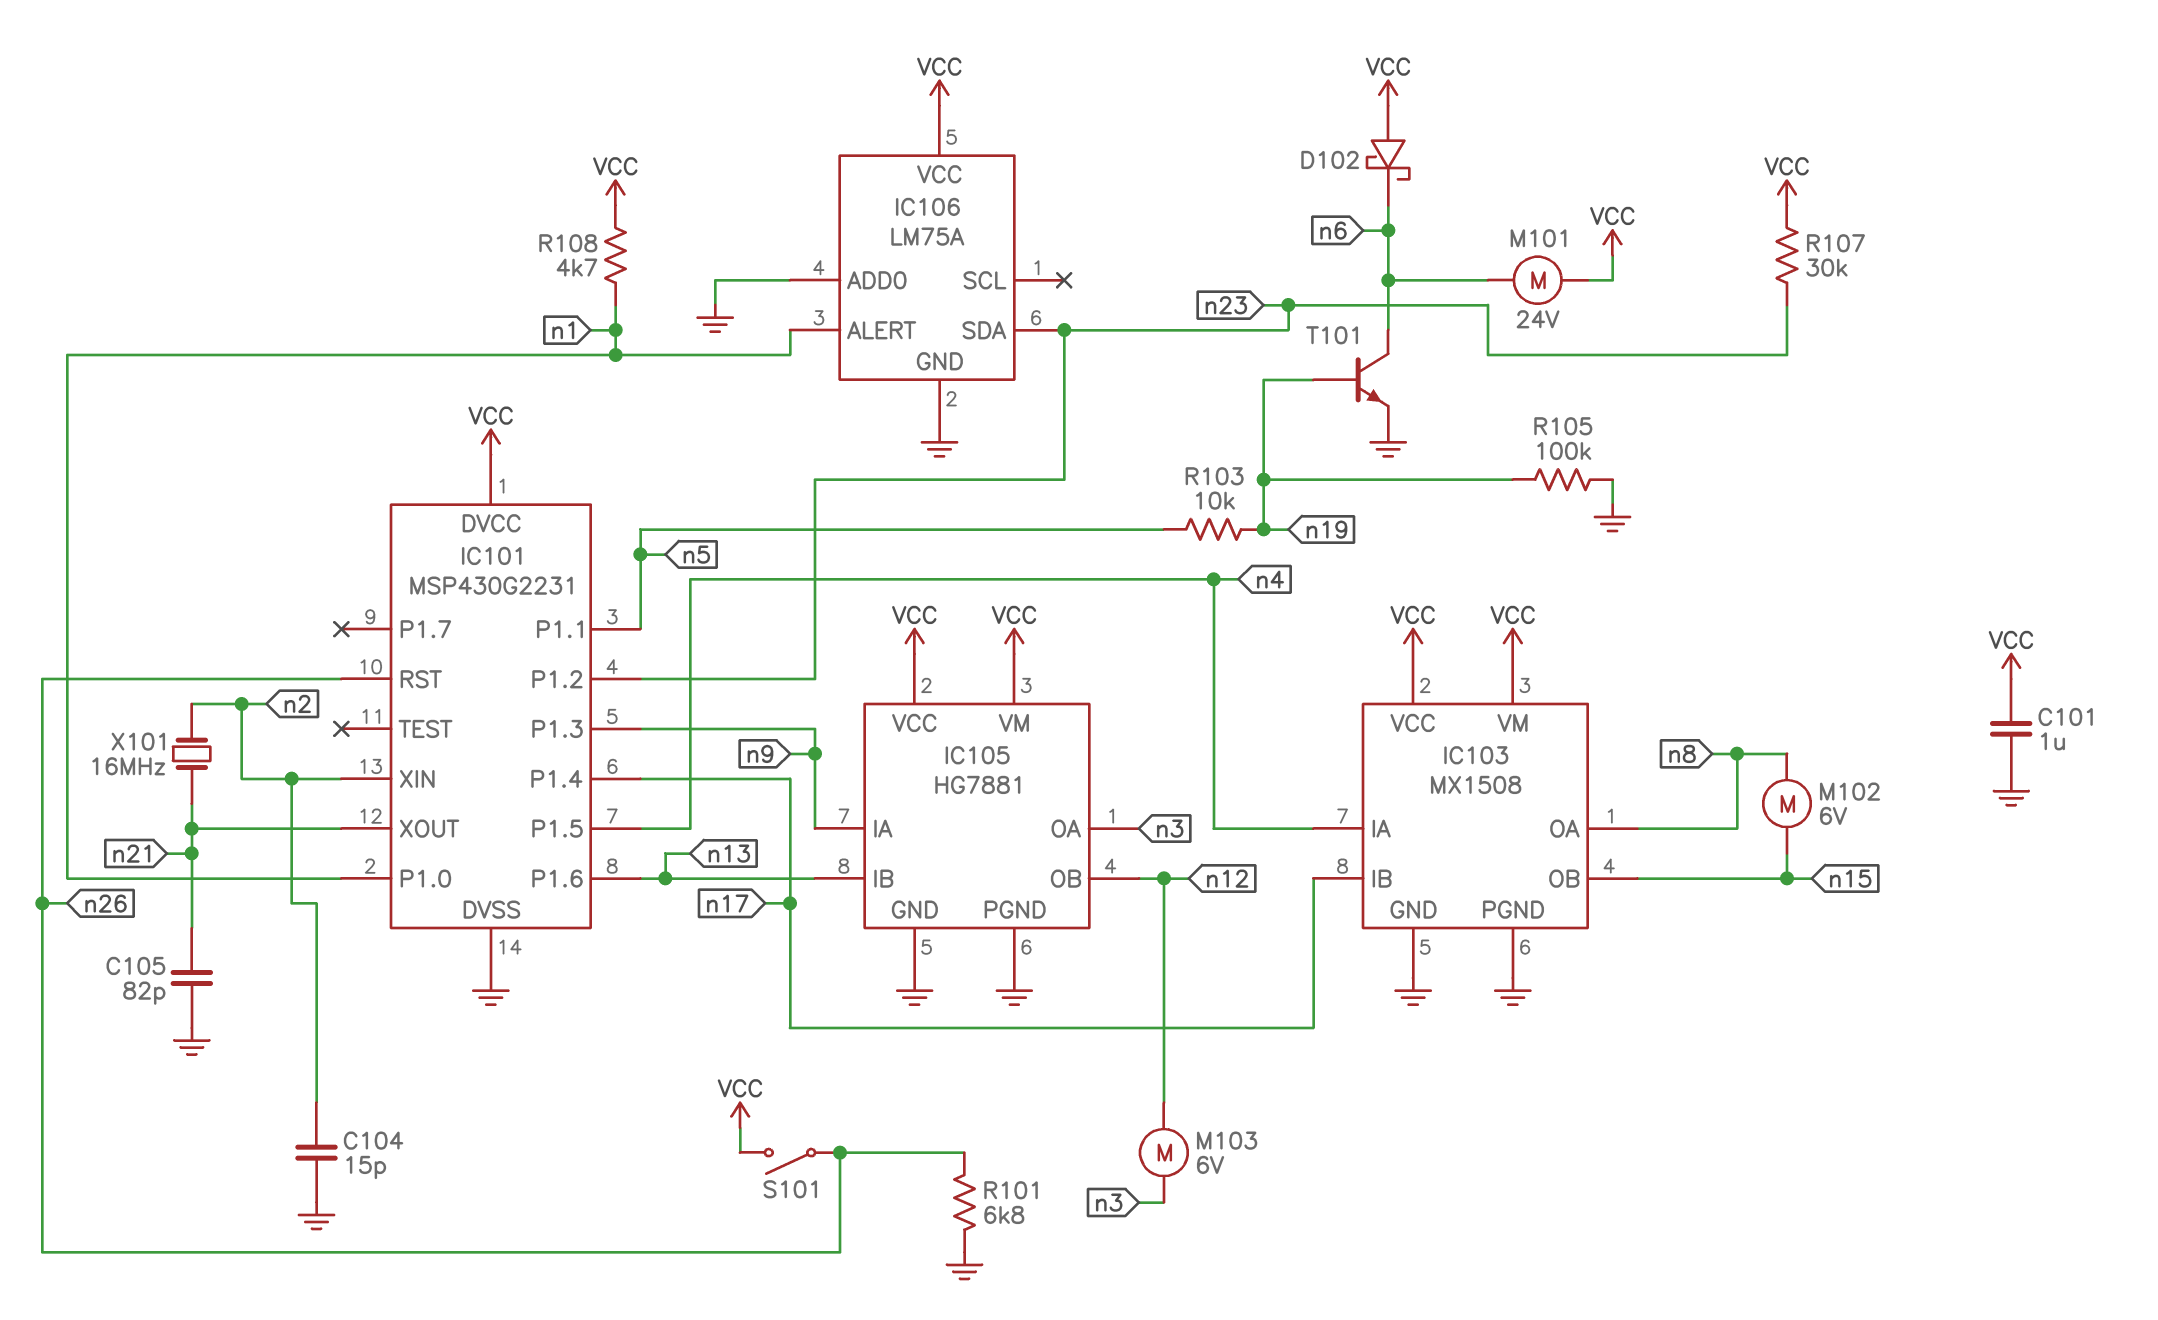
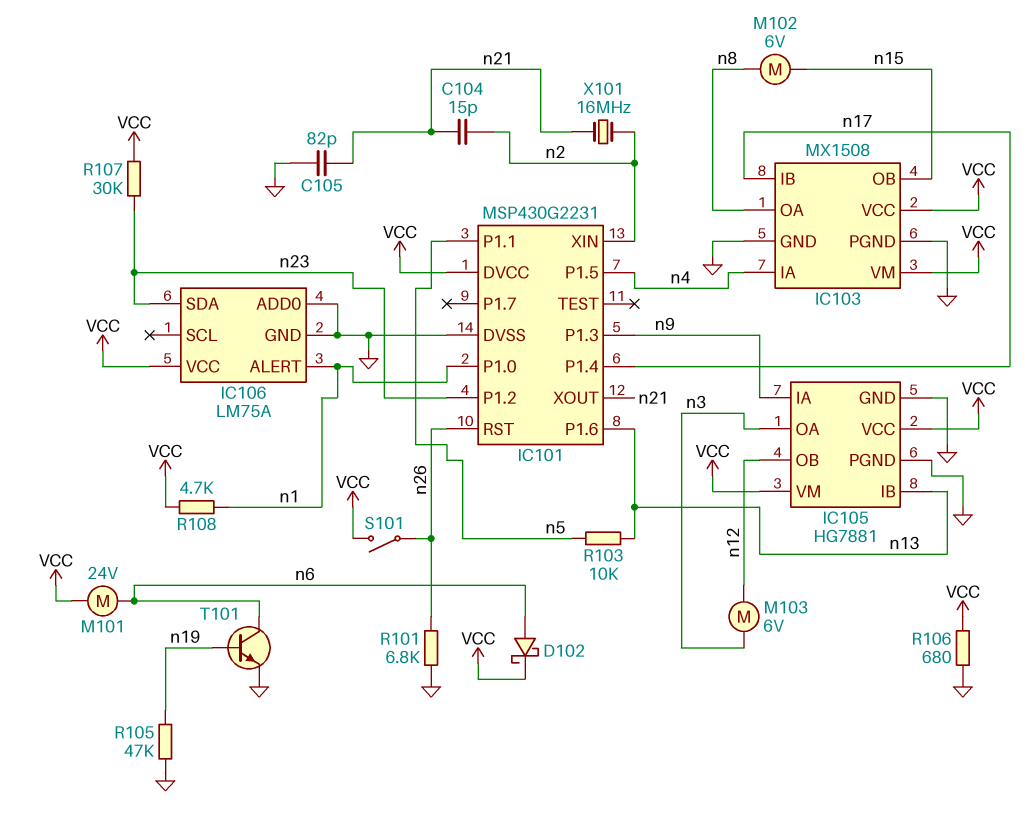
C101: 1uF (GND, VCC) -> none
C104: 15pF (GND, n2) -> 15pF (n2, n21)
D102: schottky (A VCC, K n6) -> schottky (A n6, K VCC)
R103: 10k (n5, n19) -> 10k (n5, n13)
R105: 100k (GND, n19) -> 47k (GND, n19)
R106: none -> 680 (GND, VCC)

